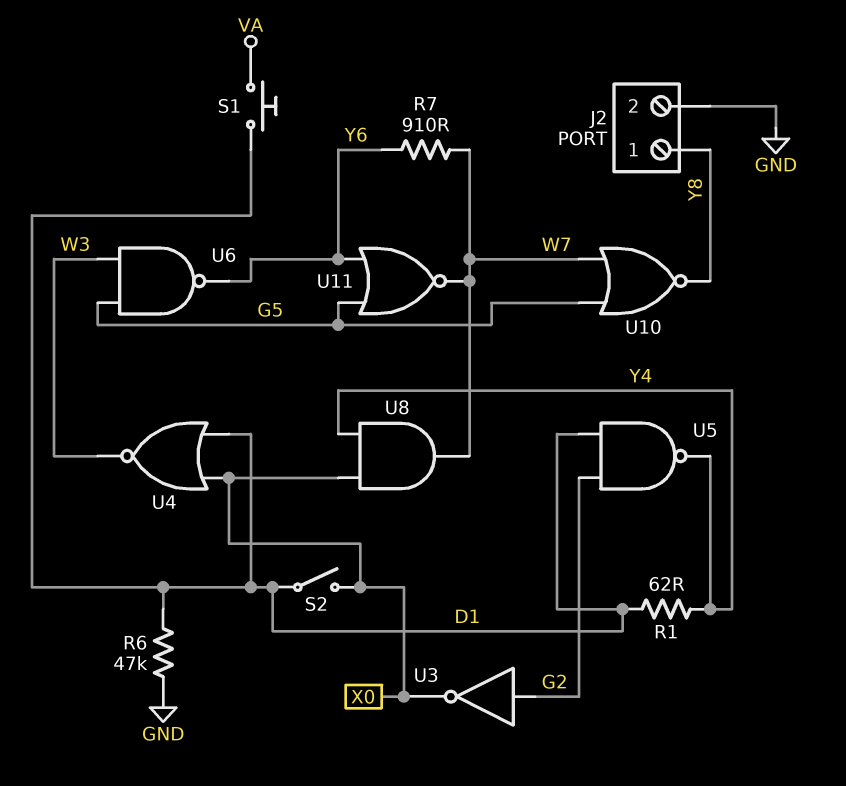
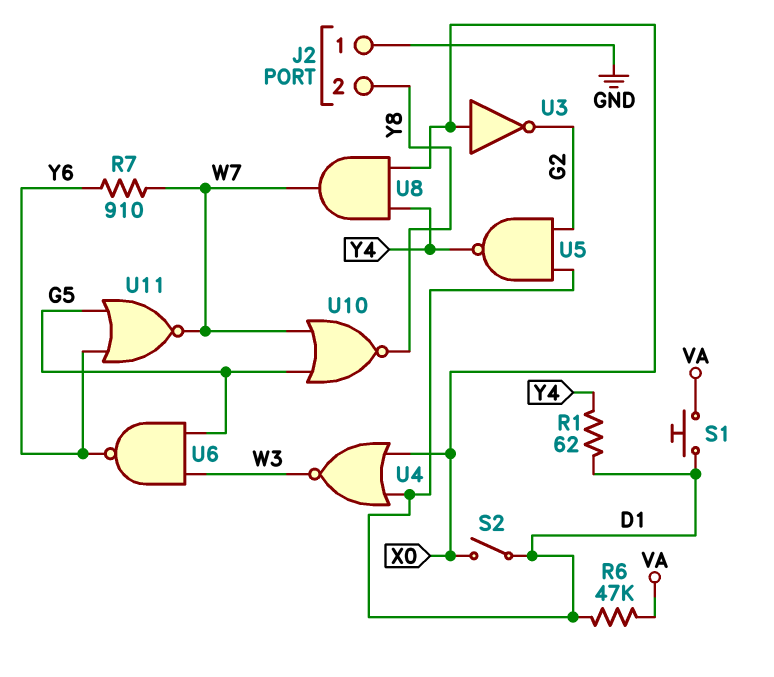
J2 pin 1: Y8 -> GND
J2 pin 2: GND -> Y8
R6: 47k (D1, GND) -> 47k (D1, VA)
U3: NOT (in G2, out X0) -> NOT (in X0, out G2)

